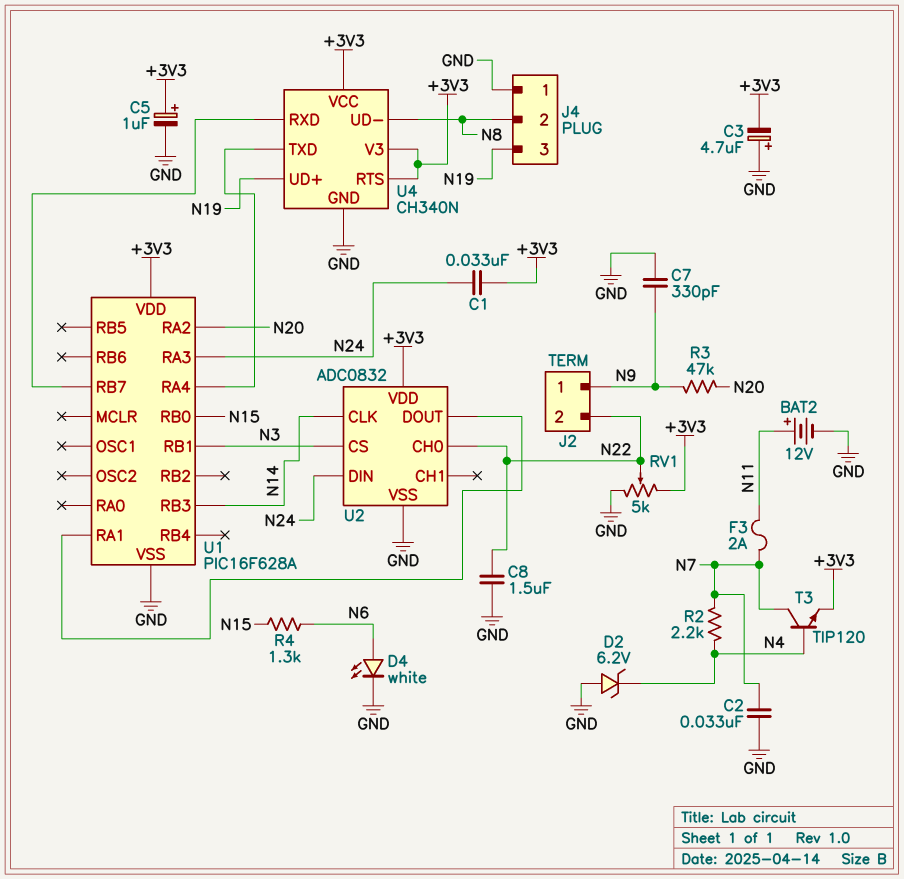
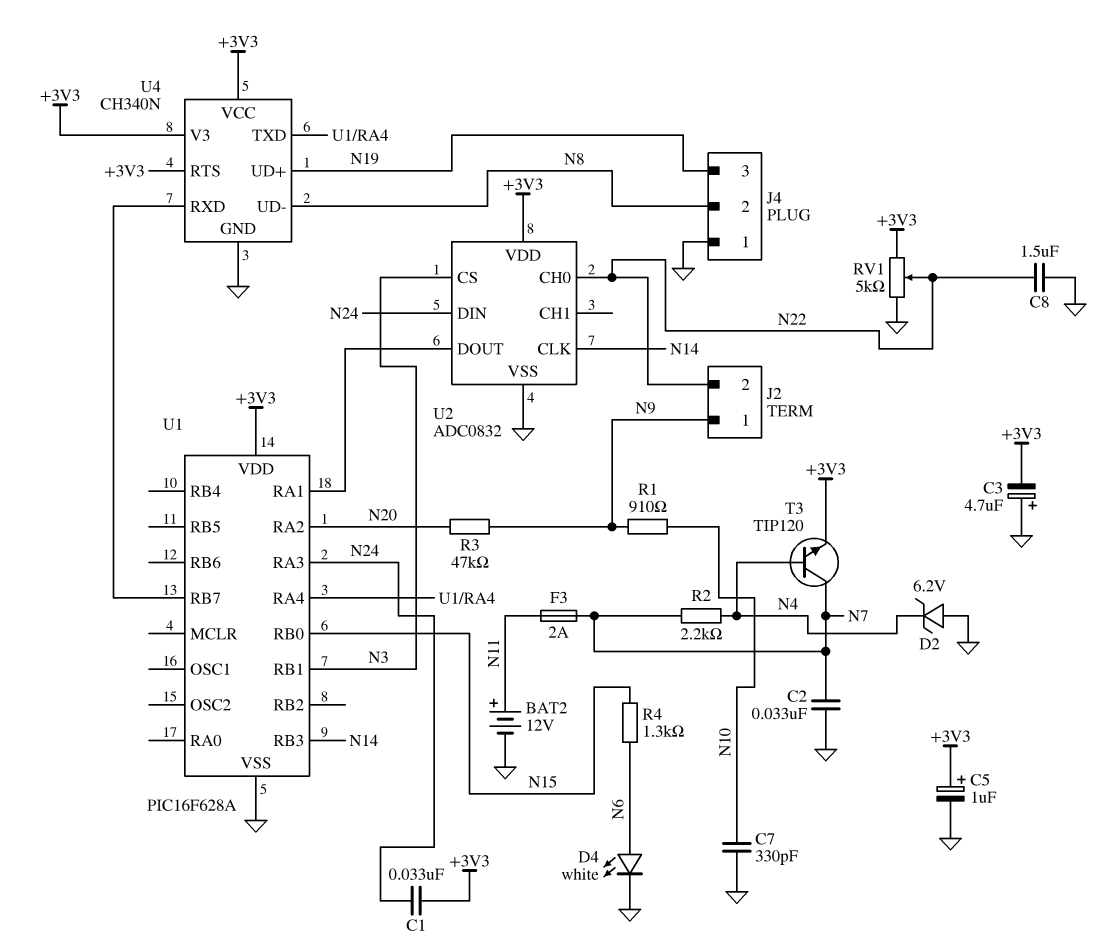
C7: 330pF (GND, N9) -> 330pF (GND, N10)
R1: none -> 910 (N9, N10)

